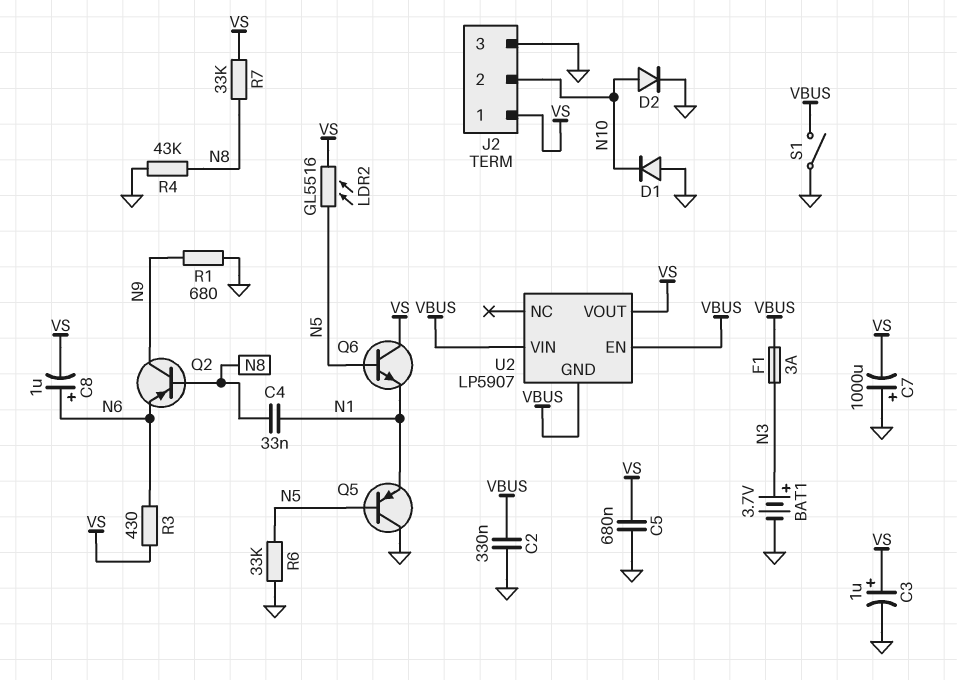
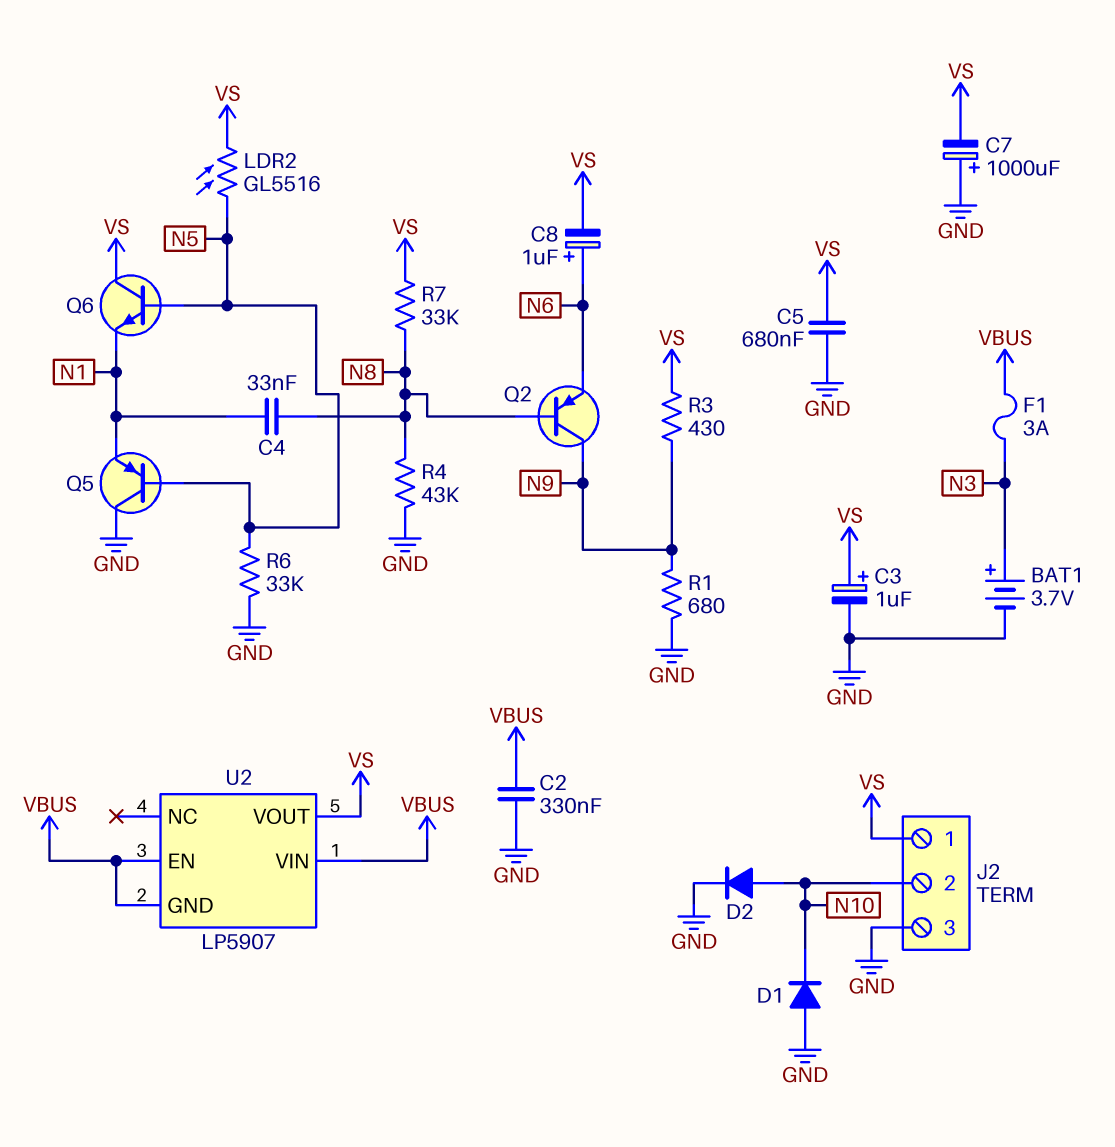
R3: 430 (N6, VS) -> 430 (N9, VS)
S1: switch (GND, VBUS) -> none

